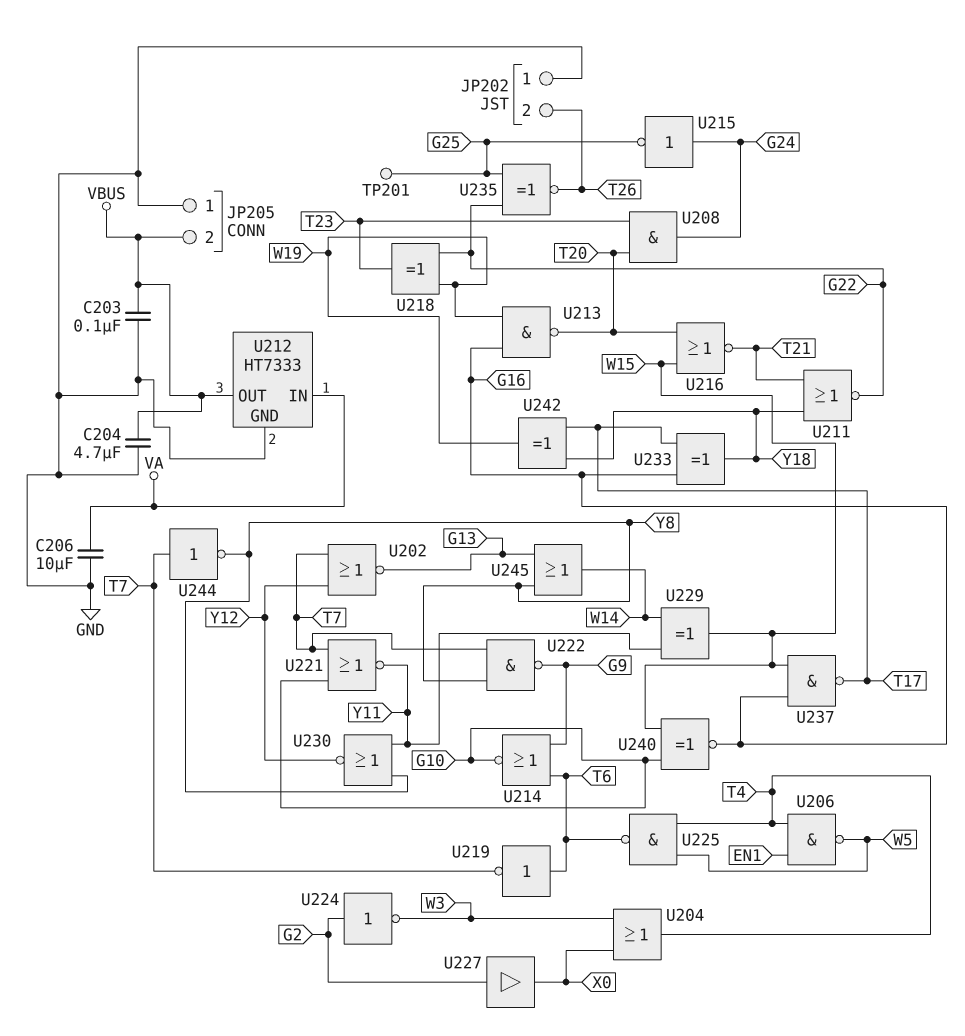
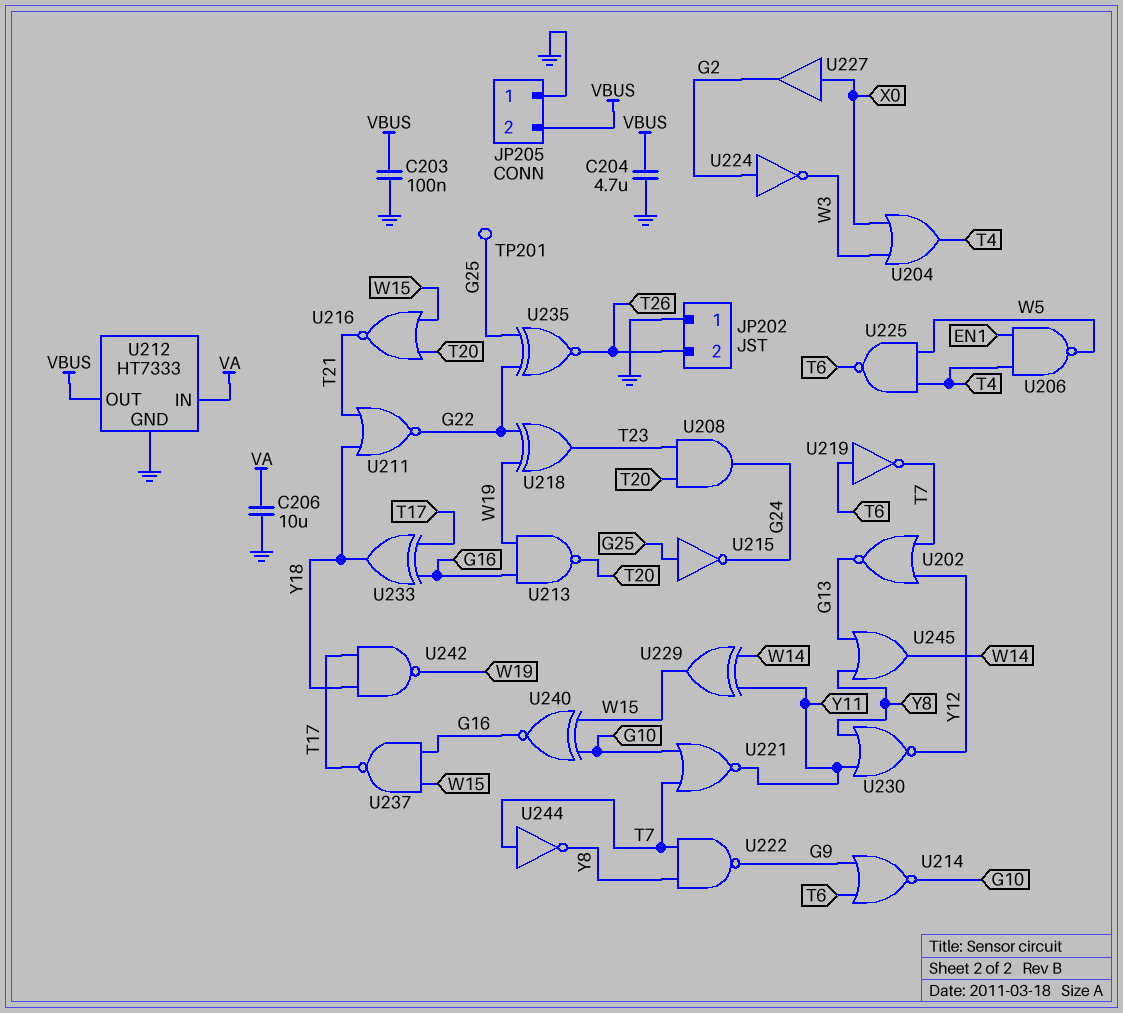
U215: NOT (in G24, out G25) -> NOT (in G25, out G24)
U227: buffer (in G2, out X0) -> buffer (in X0, out G2)
U242: XOR (in T17, in Y18, out W19) -> NAND (in T17, in Y18, out W19)

